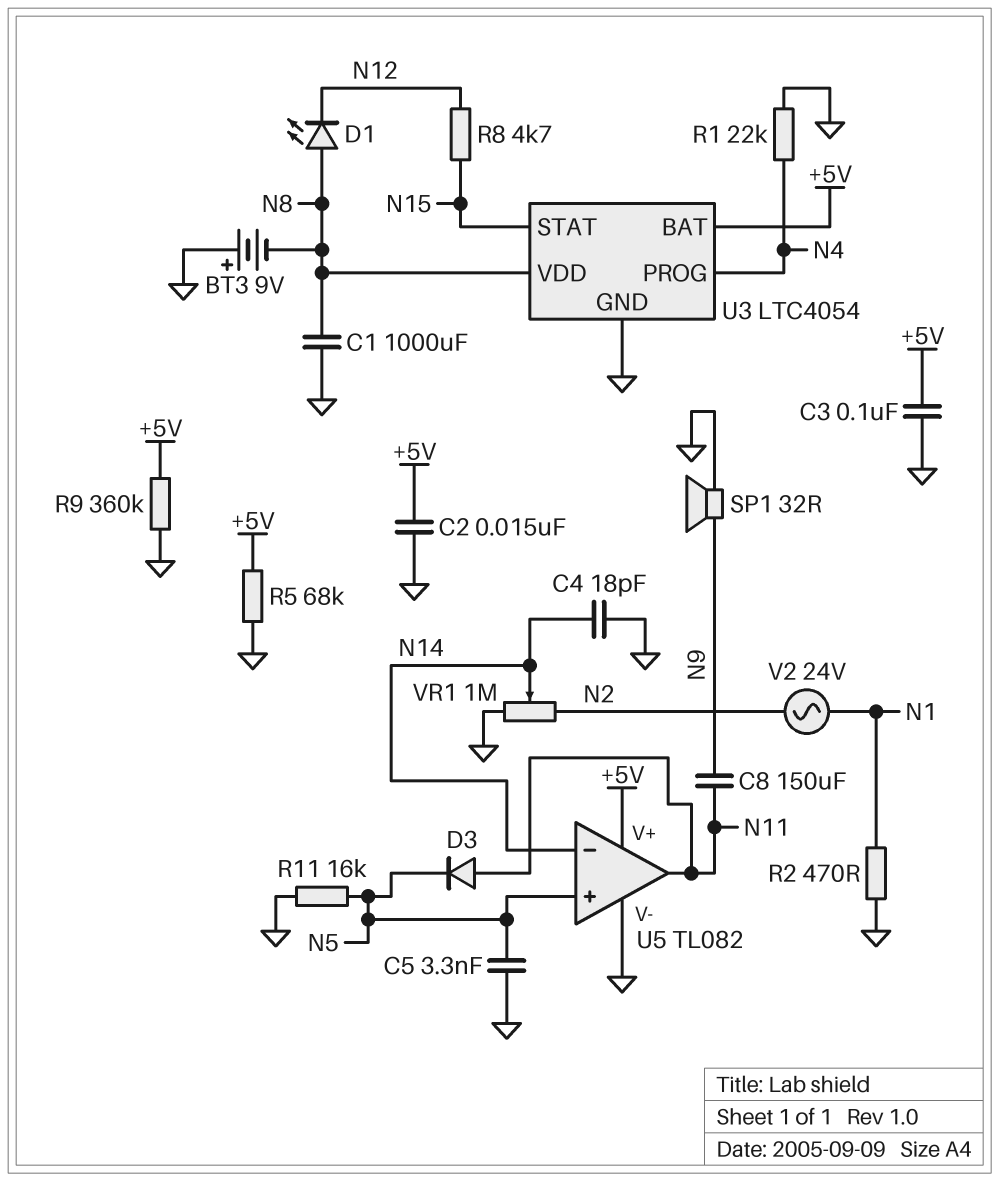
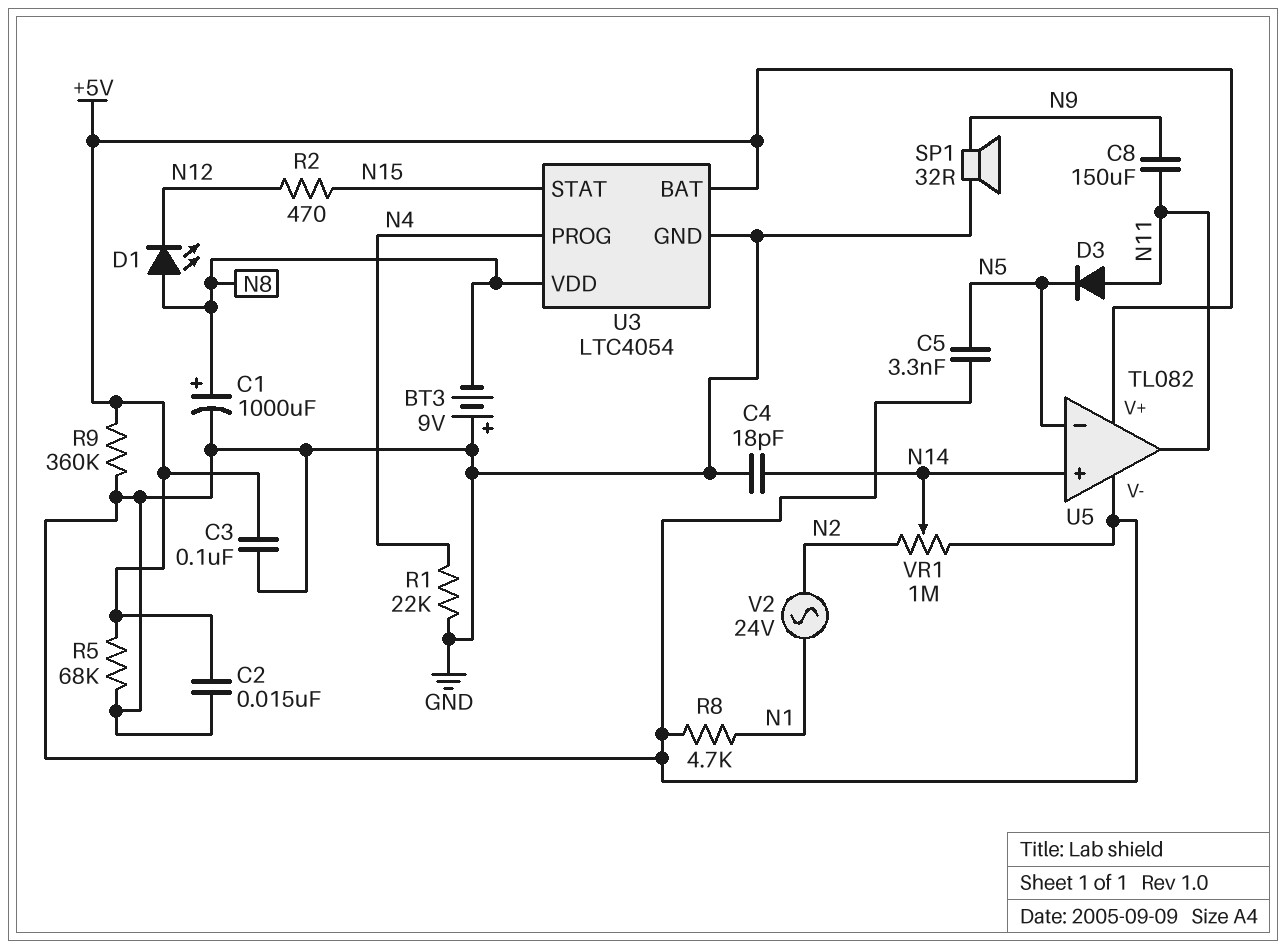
C1: 1000uF (GND, N8) -> 1000uF (plus N8, minus GND)
R2: 470 (GND, N1) -> 470 (N12, N15)
R8: 4.7k (N12, N15) -> 4.7k (GND, N1)
R11: 16k (GND, N5) -> none
U5 pin in+: N5 -> N14
U5 pin in-: N14 -> N5

